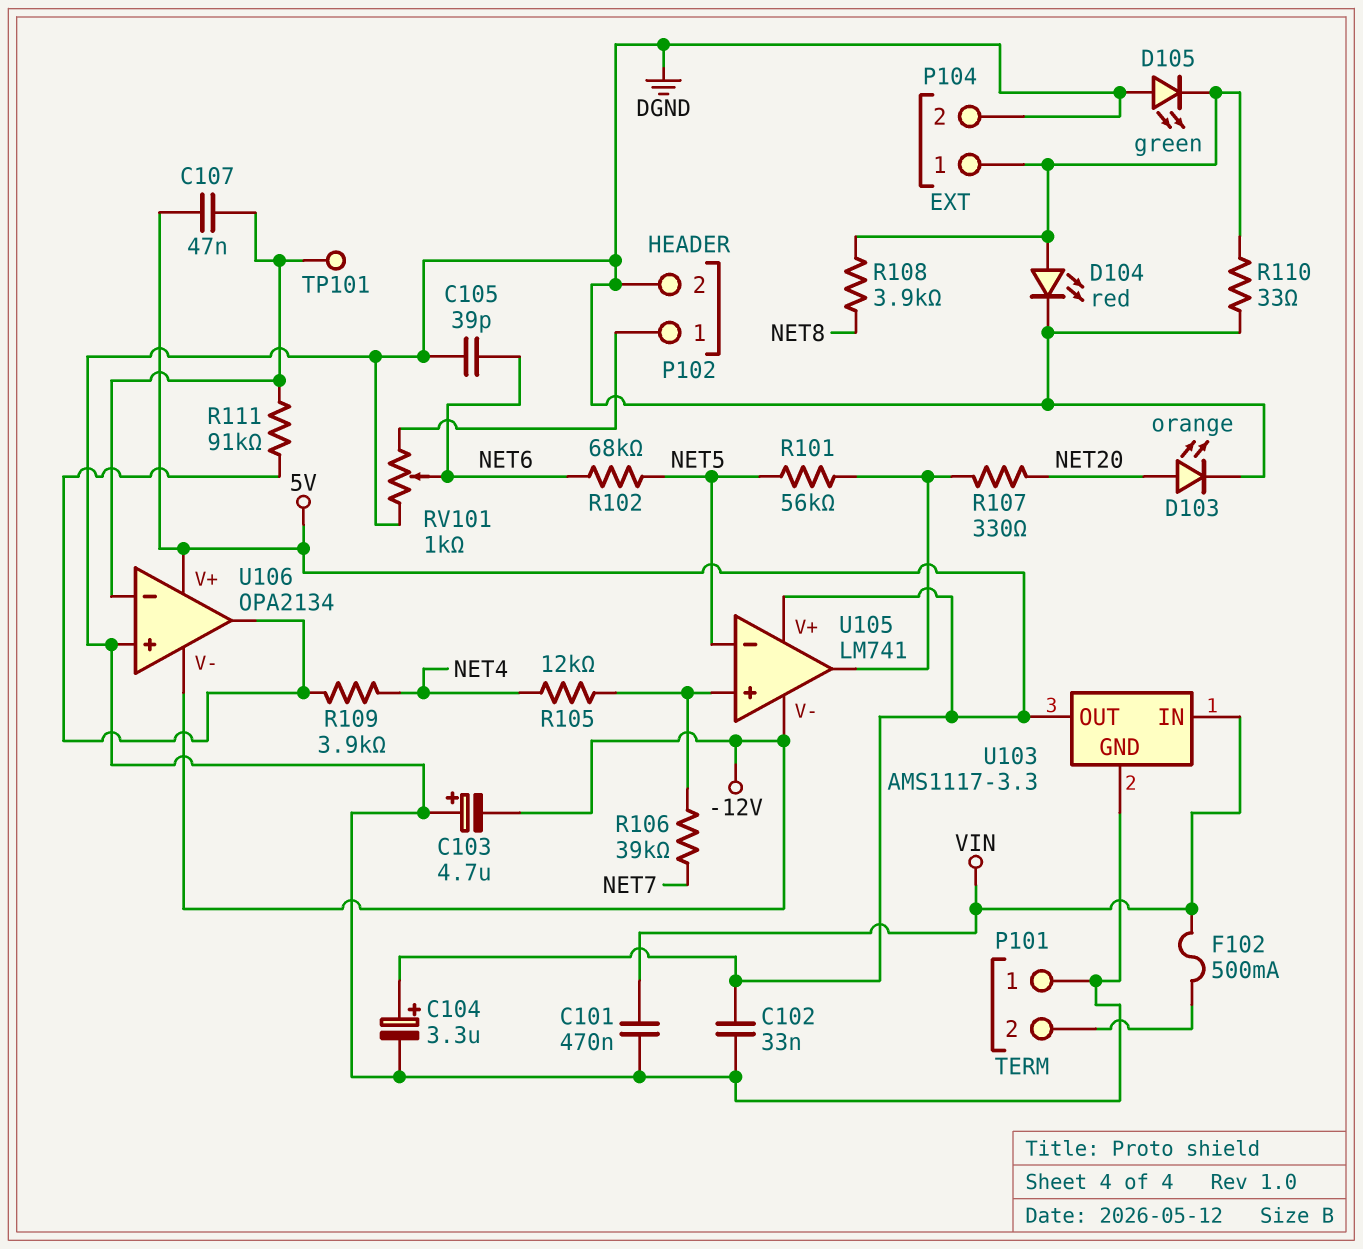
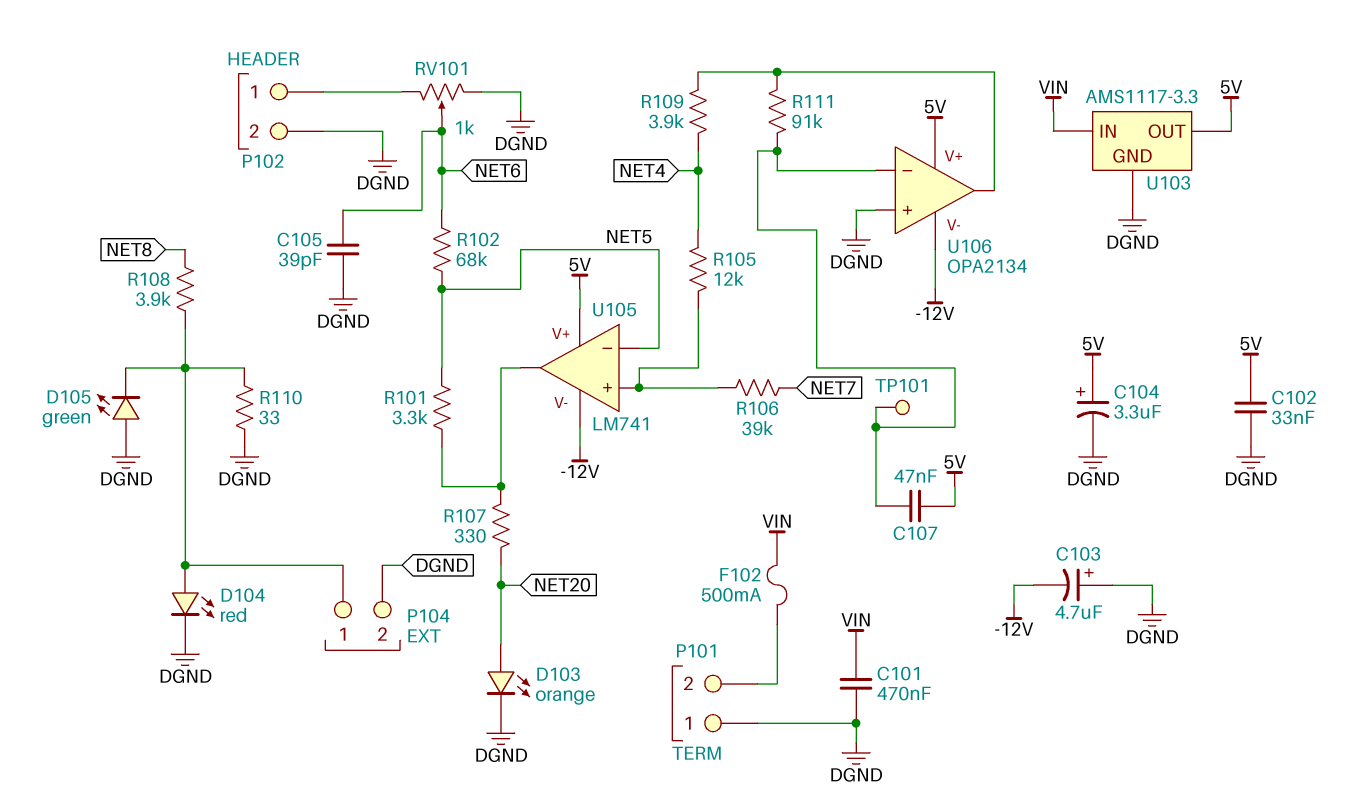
R101: 56k (NET5, U105/out) -> 3.3k (NET5, U105/out)

